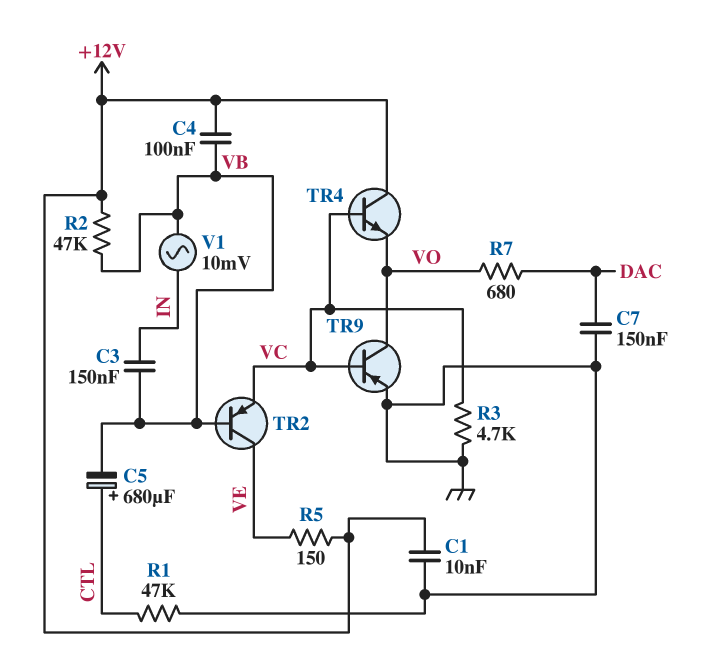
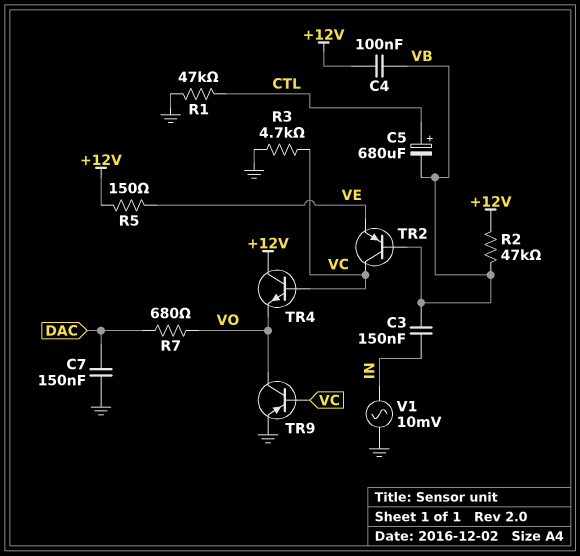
C1: 10nF (+12V, GND) -> none
TR2: PNP (B VB, C VE, E VC) -> PNP (B VB, C VC, E VE)
V1: AC 10mV (IN, VB) -> AC 10mV (GND, IN)

